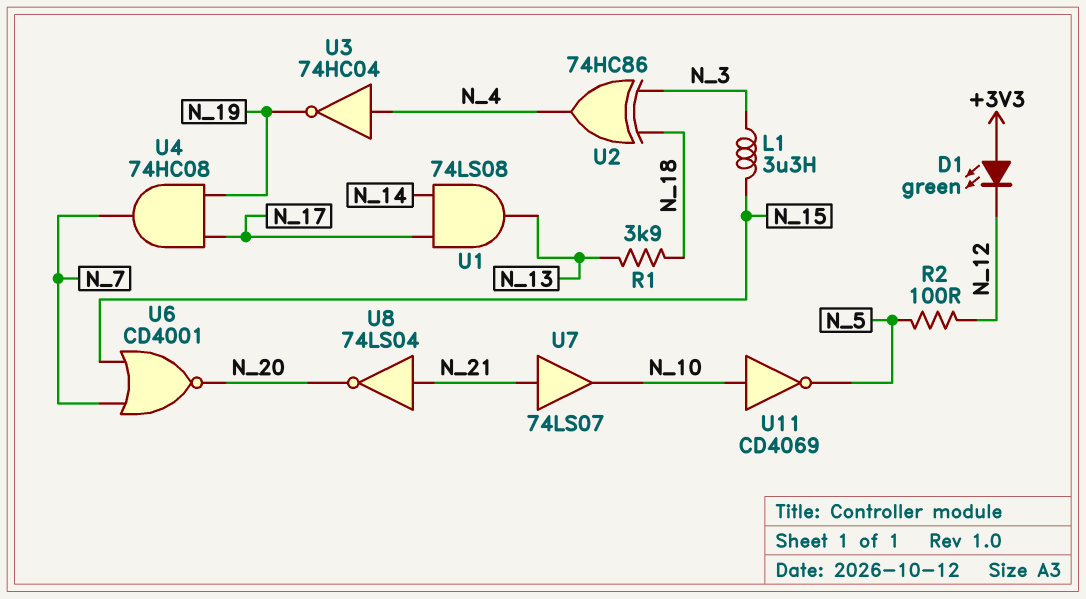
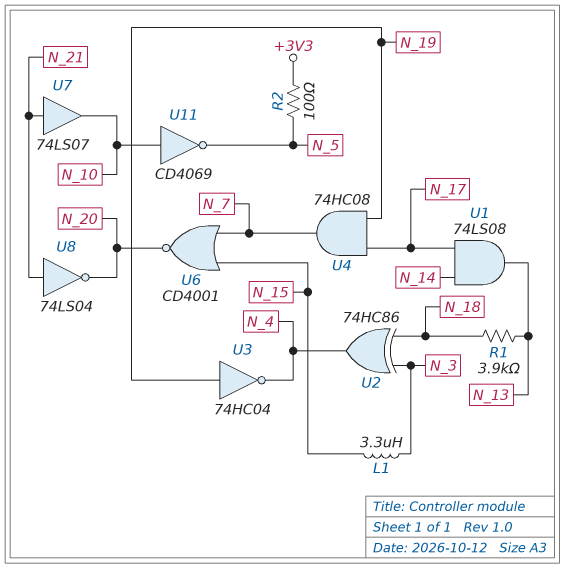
D1: LED green (A +3V3, K N_12) -> none
R2: 100 (N_5, N_12) -> 100 (+3V3, N_5)
U3: NOT 74HC04 (in N_4, out N_19) -> NOT 74HC04 (in N_19, out N_4)

